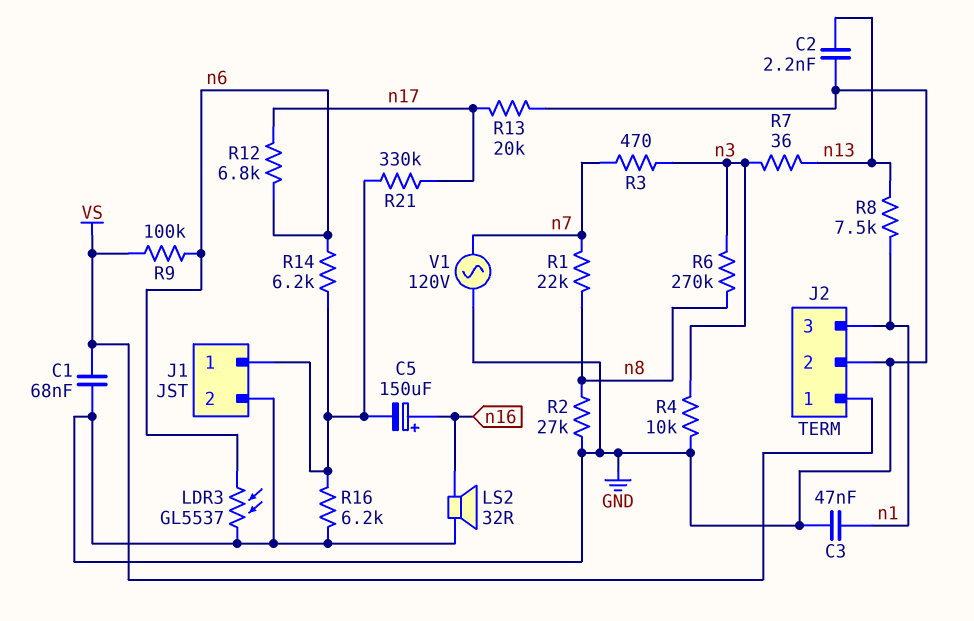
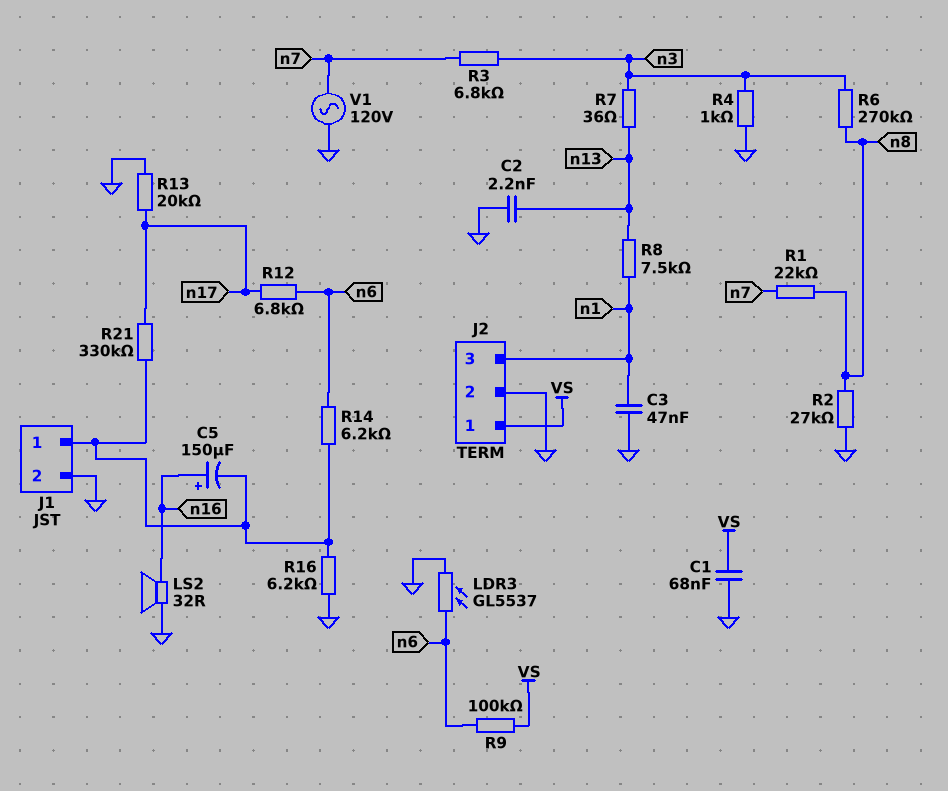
R3: 470 (n3, n7) -> 6.8k (n3, n7)
R4: 10k (GND, n3) -> 1k (GND, n3)

